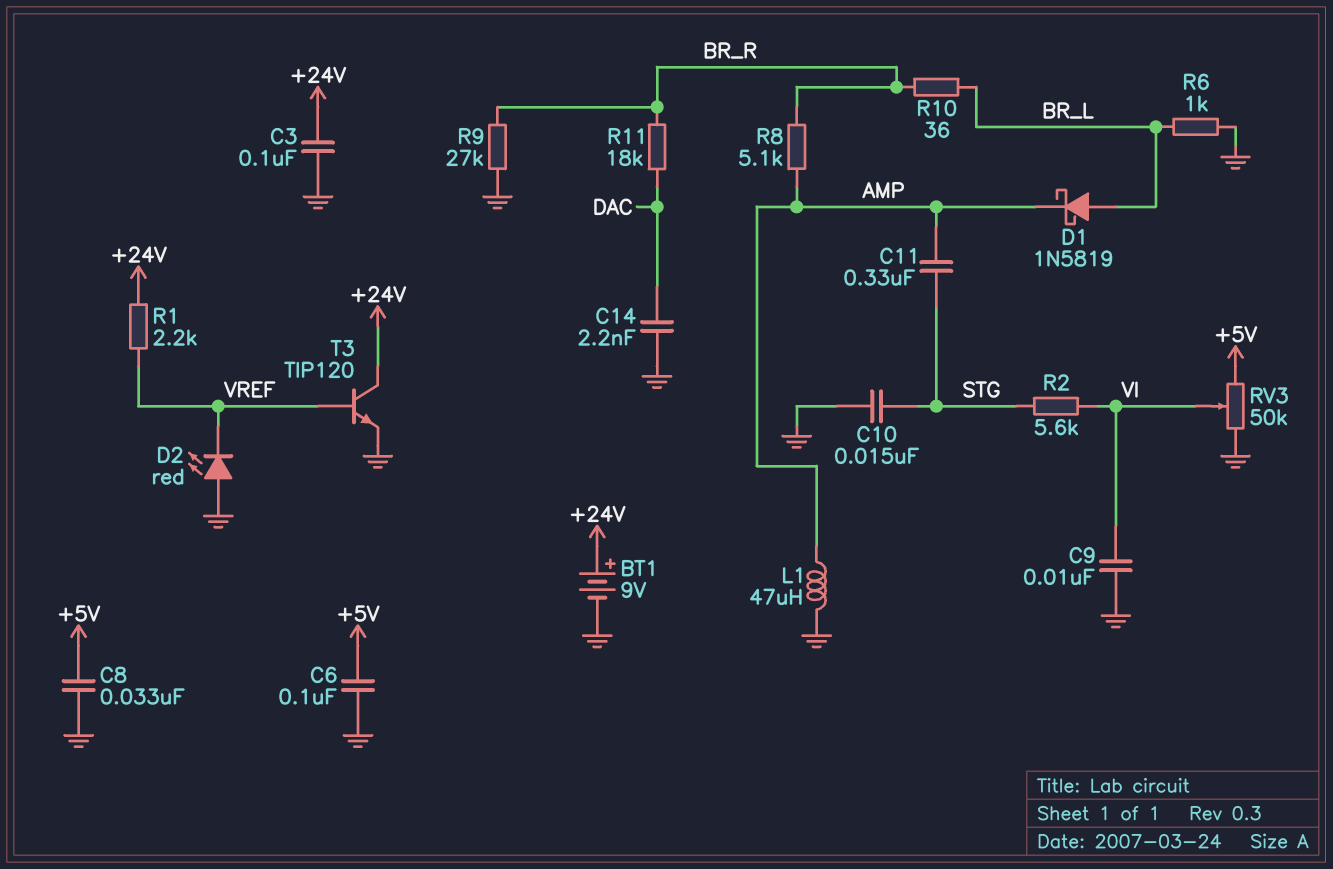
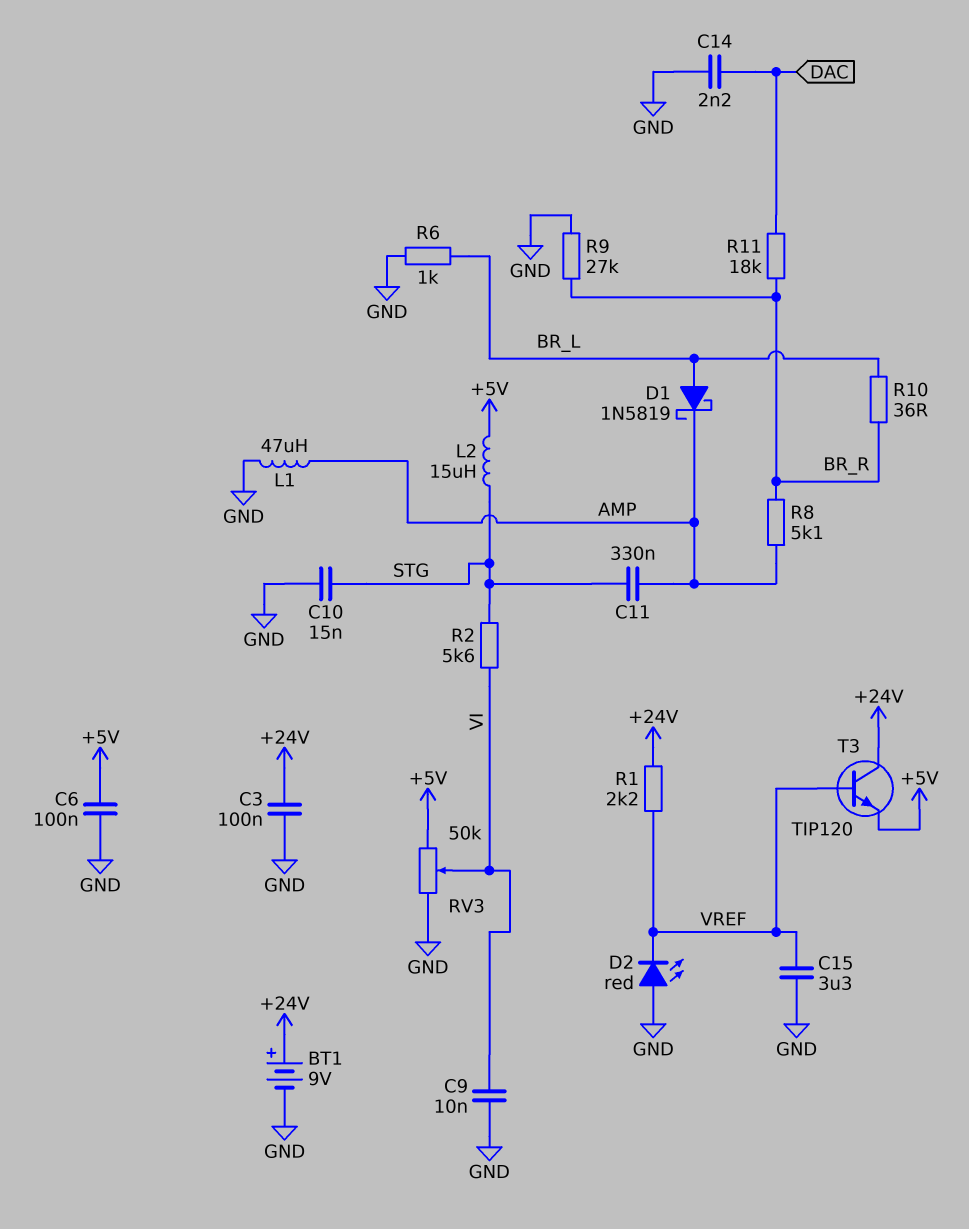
C8: 33nF (+5V, GND) -> none
C15: none -> 3.3uF (GND, VREF)
L2: none -> 15uH (+5V, STG)
T3: NPN TIP120 (B VREF, C +24V, E GND) -> NPN TIP120 (B VREF, C +24V, E +5V)

